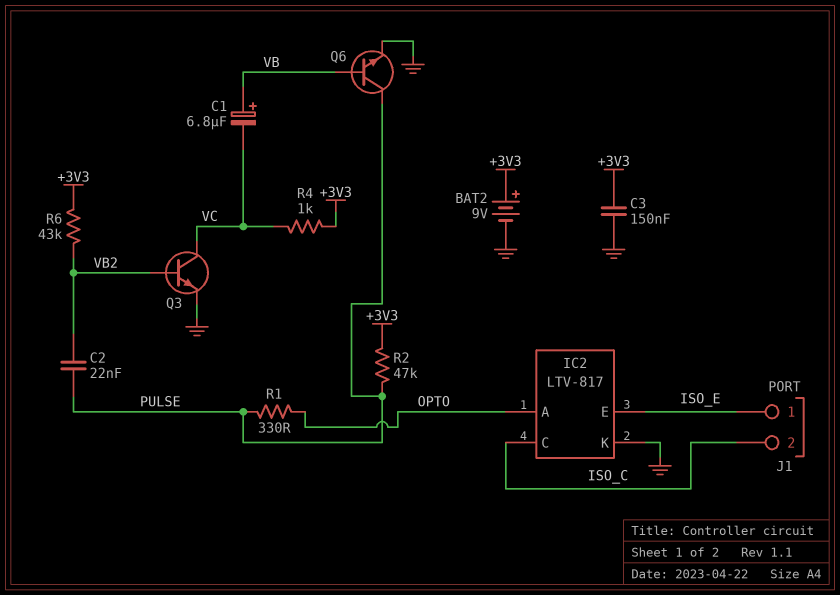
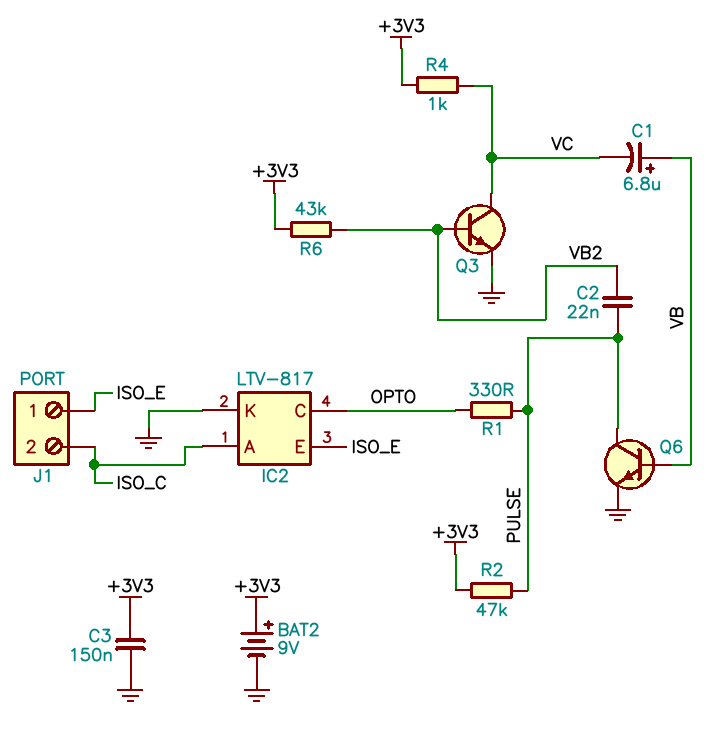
IC2 pin A: OPTO -> ISO_C
IC2 pin C: ISO_C -> OPTO

